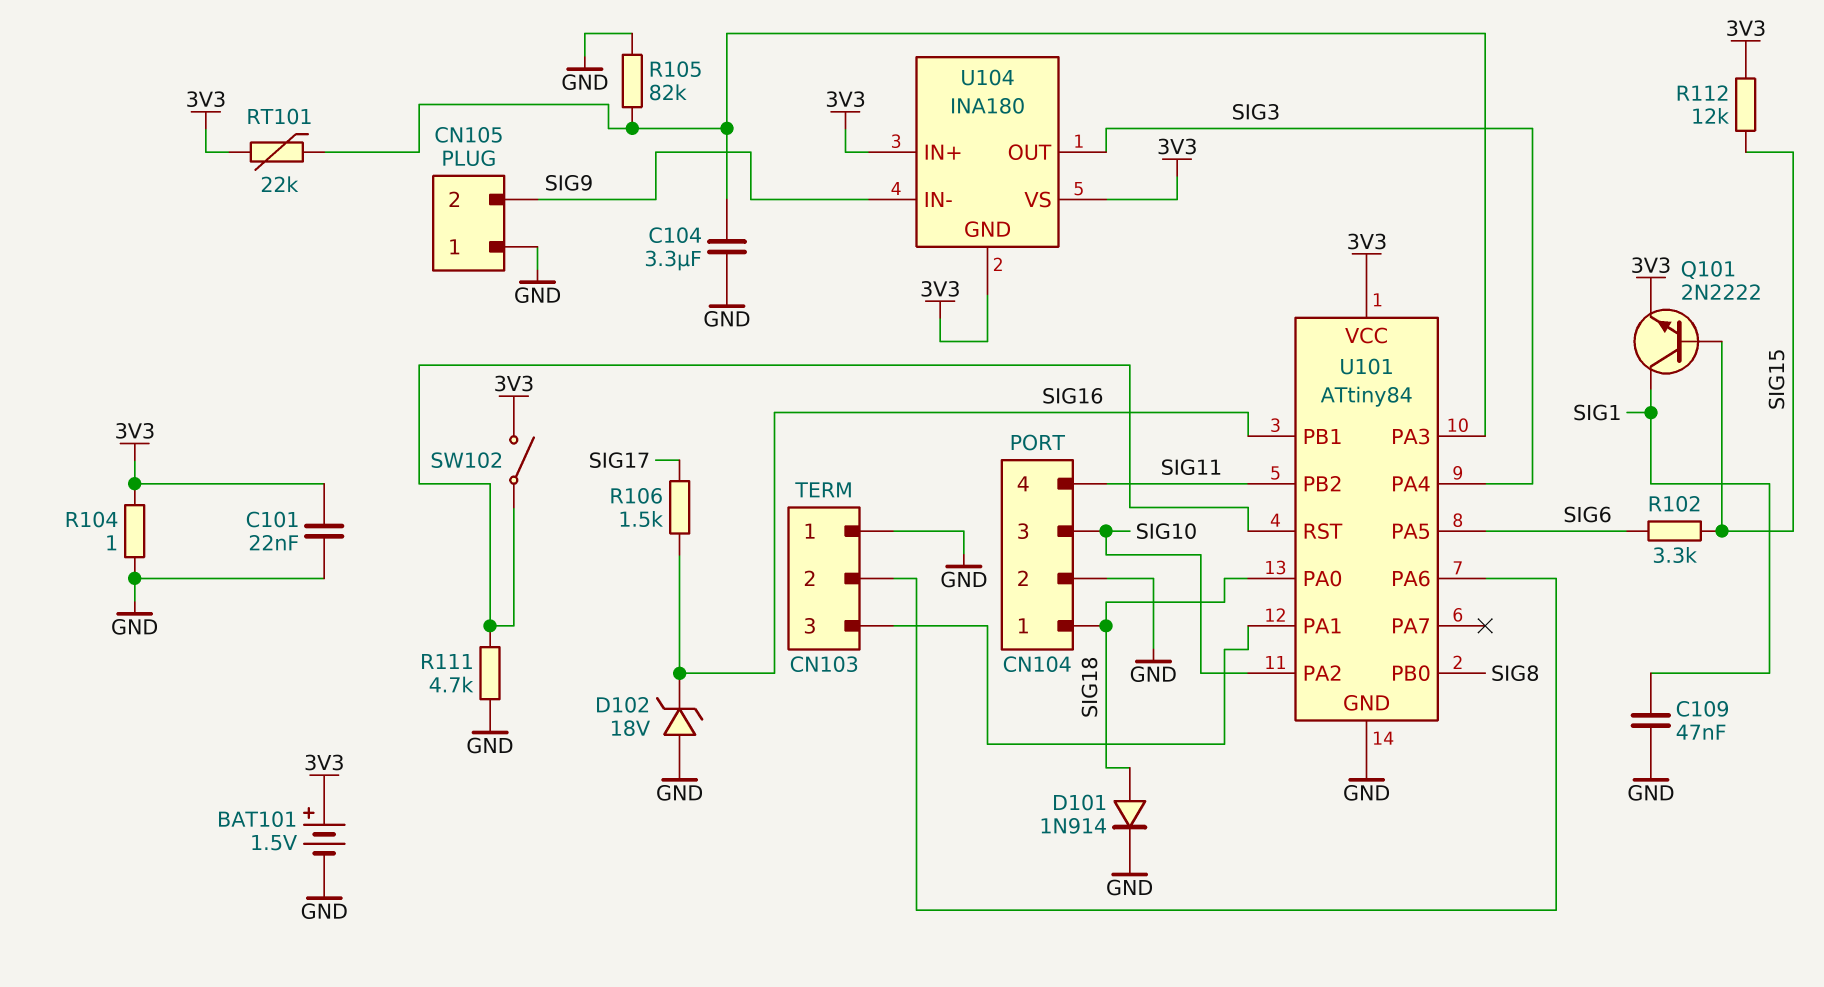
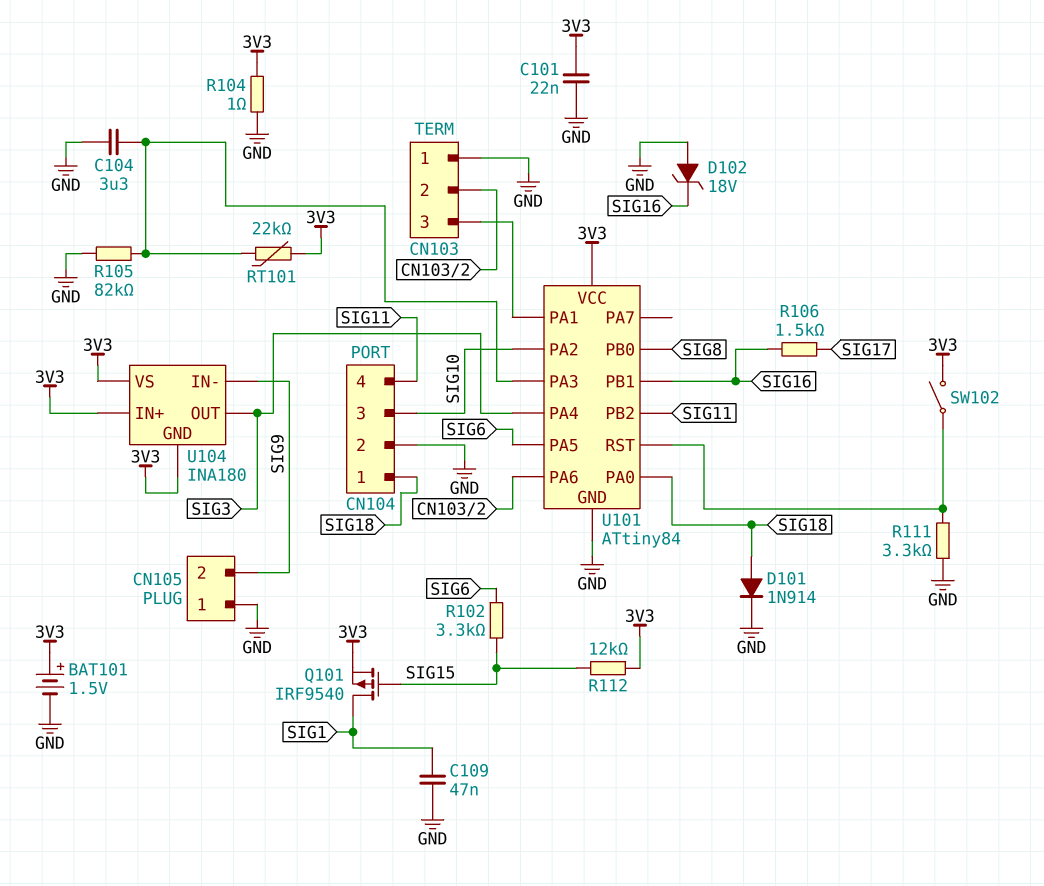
Q101: NPN 2N2222 (B SIG15, C SIG1, E 3V3) -> PMOS IRF9540 (G SIG15, D SIG1, S 3V3)
R111: 4.7k (GND, U101/RST) -> 3.3k (GND, U101/RST)

